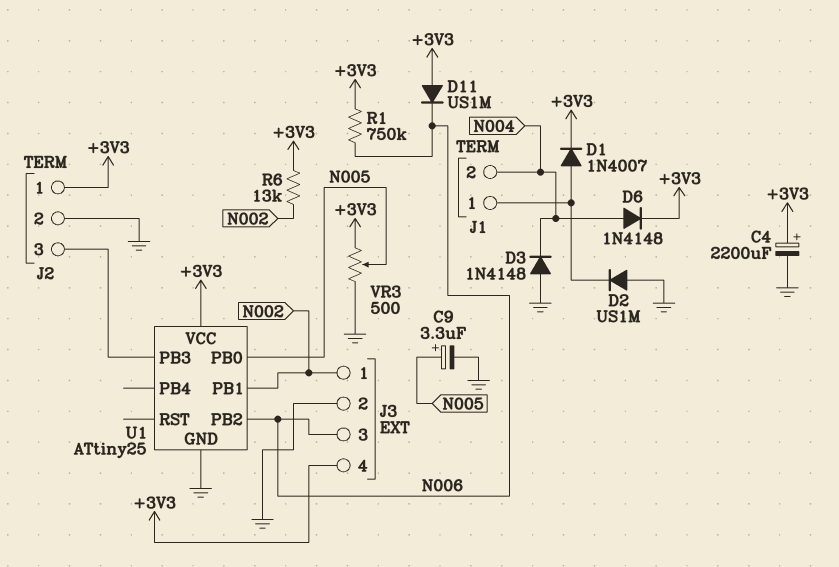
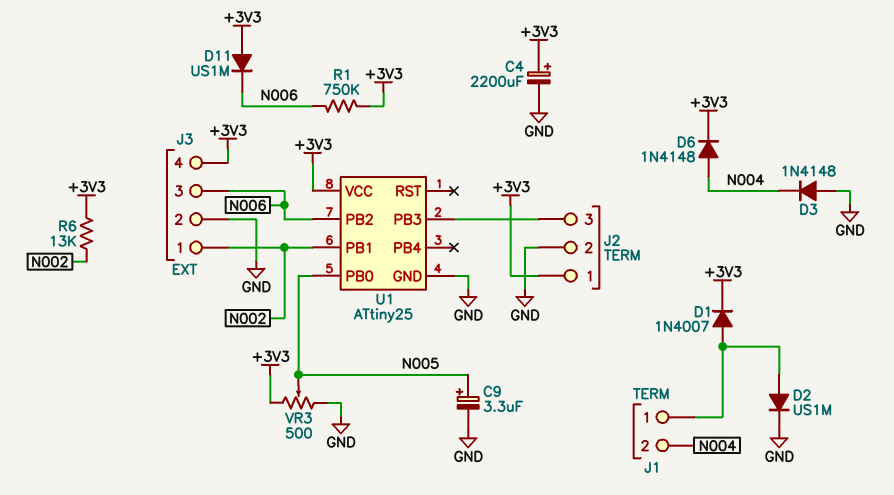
D2: diode US1M (A GND, K J1/1) -> diode US1M (A J1/1, K GND)

